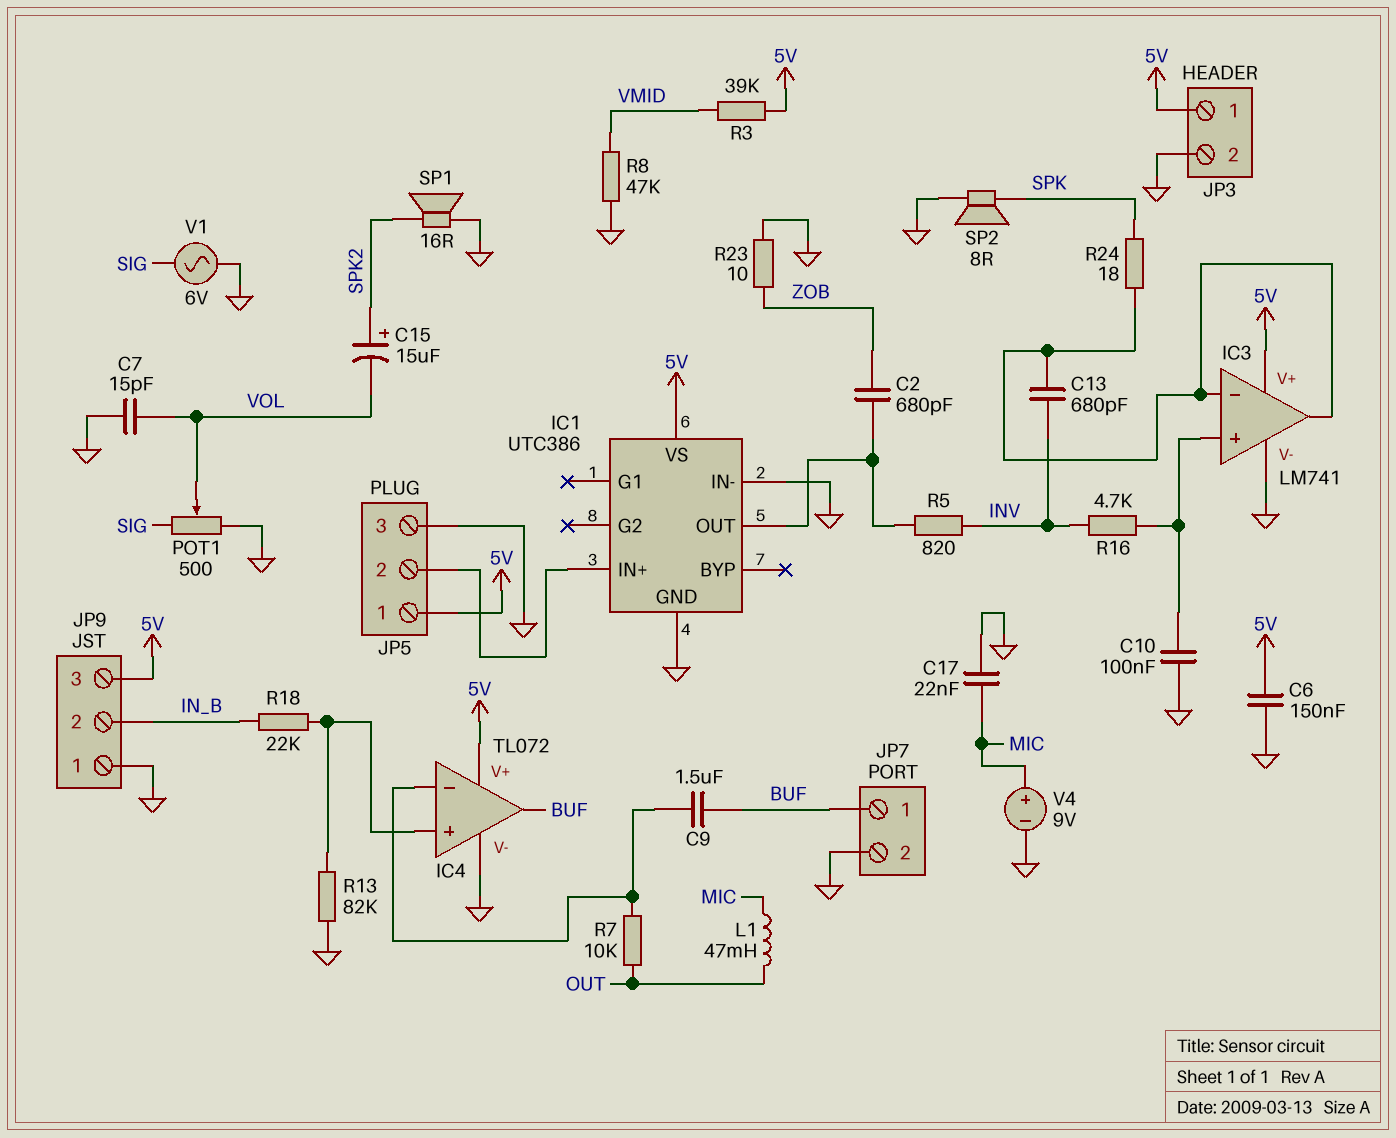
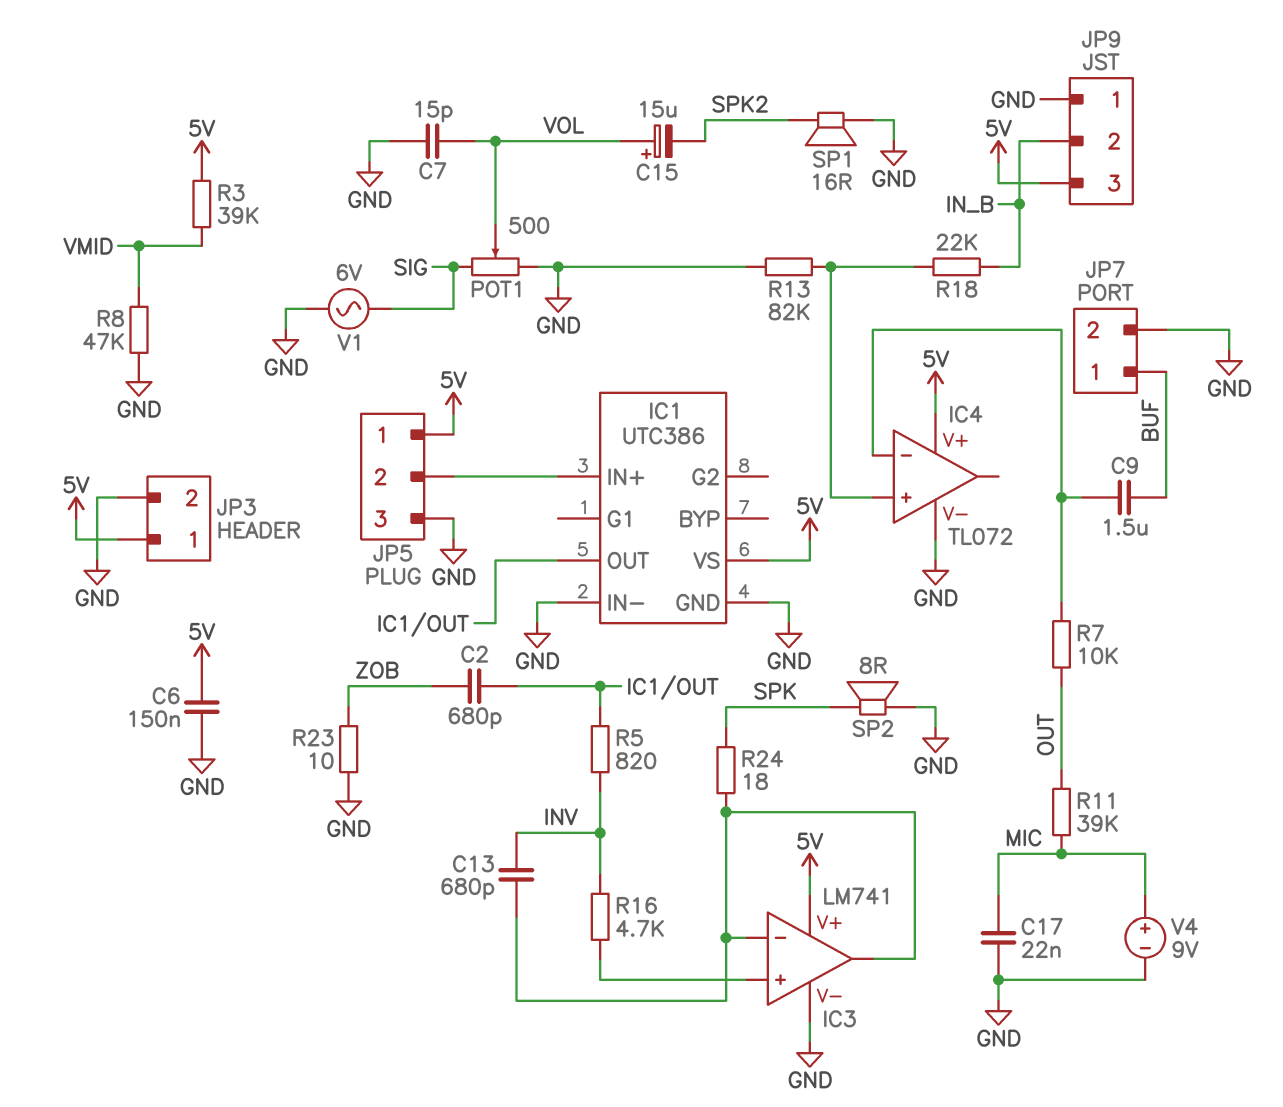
C10: 100nF (GND, IC3/in+) -> none
C15: 15uF (plus SPK2, minus VOL) -> 15uF (plus VOL, minus SPK2)
IC4 pin out: BUF -> none
L1: 47mH (MIC, OUT) -> none
R11: none -> 39k (MIC, OUT)

